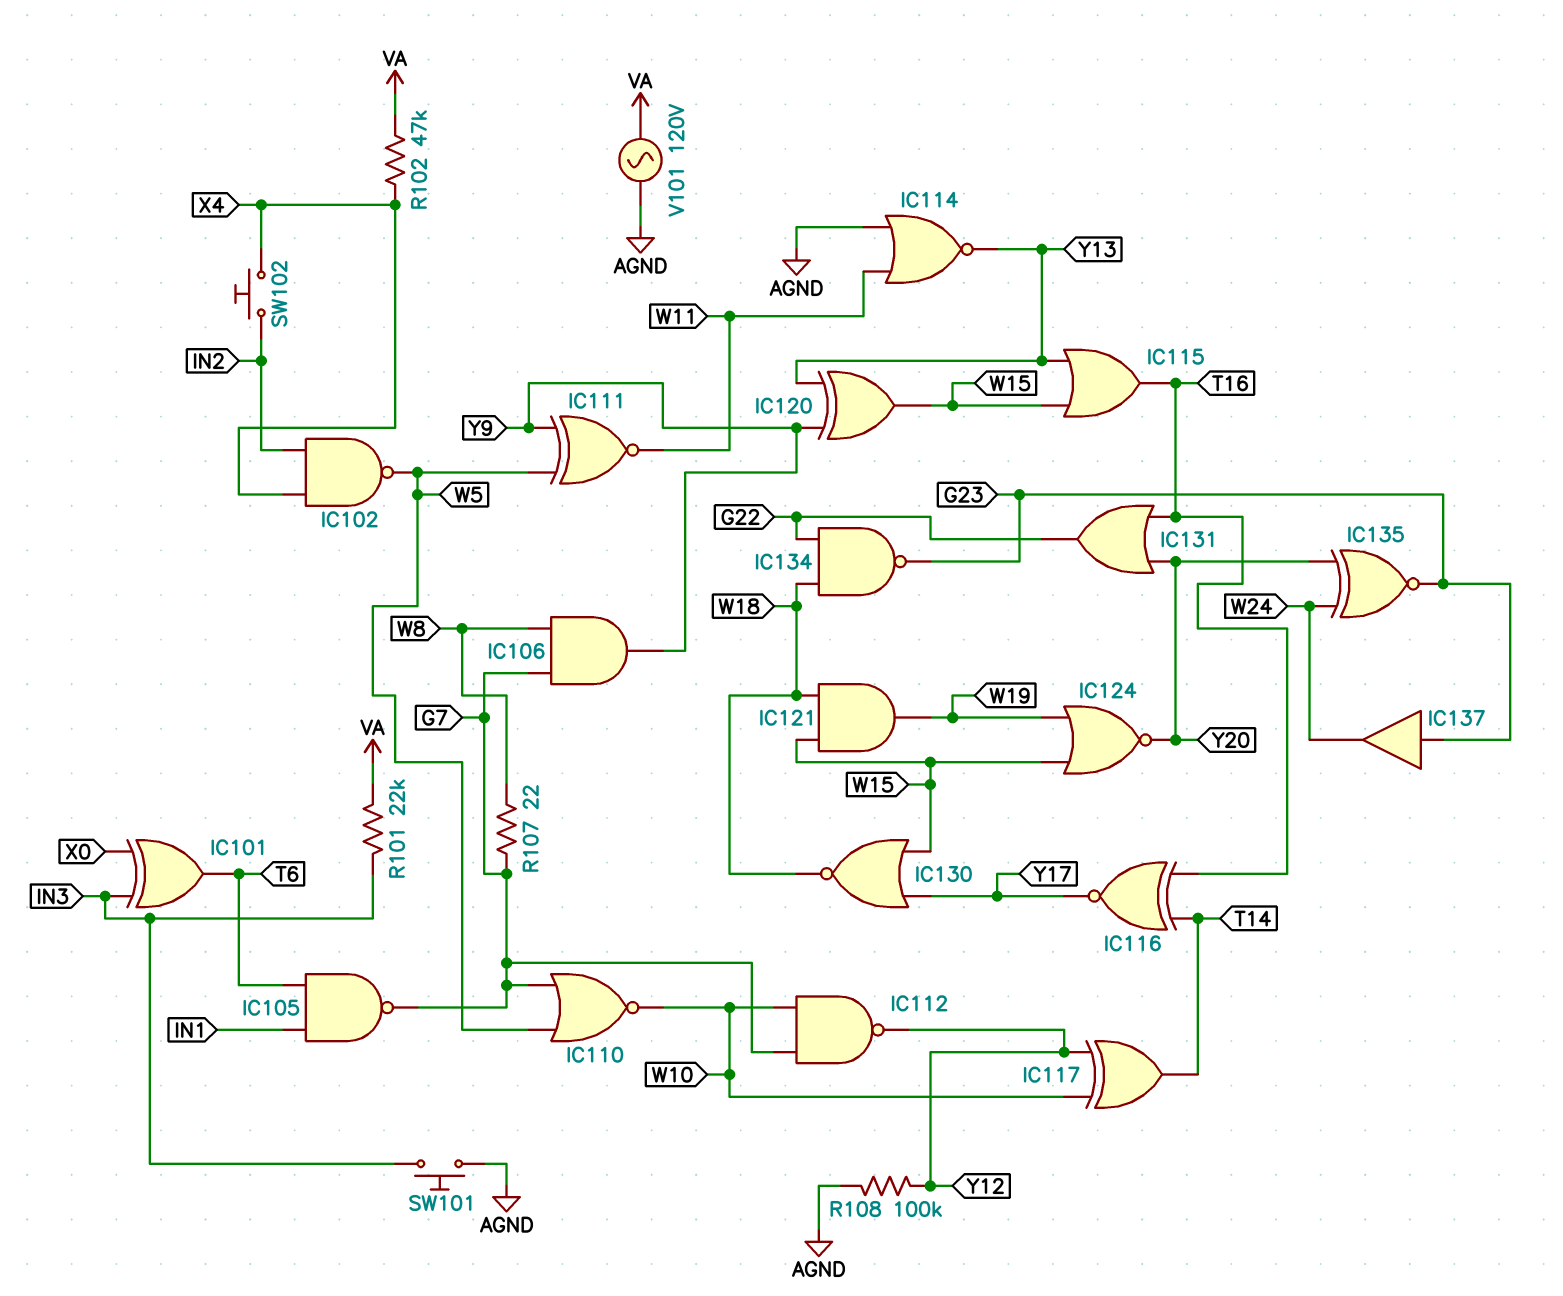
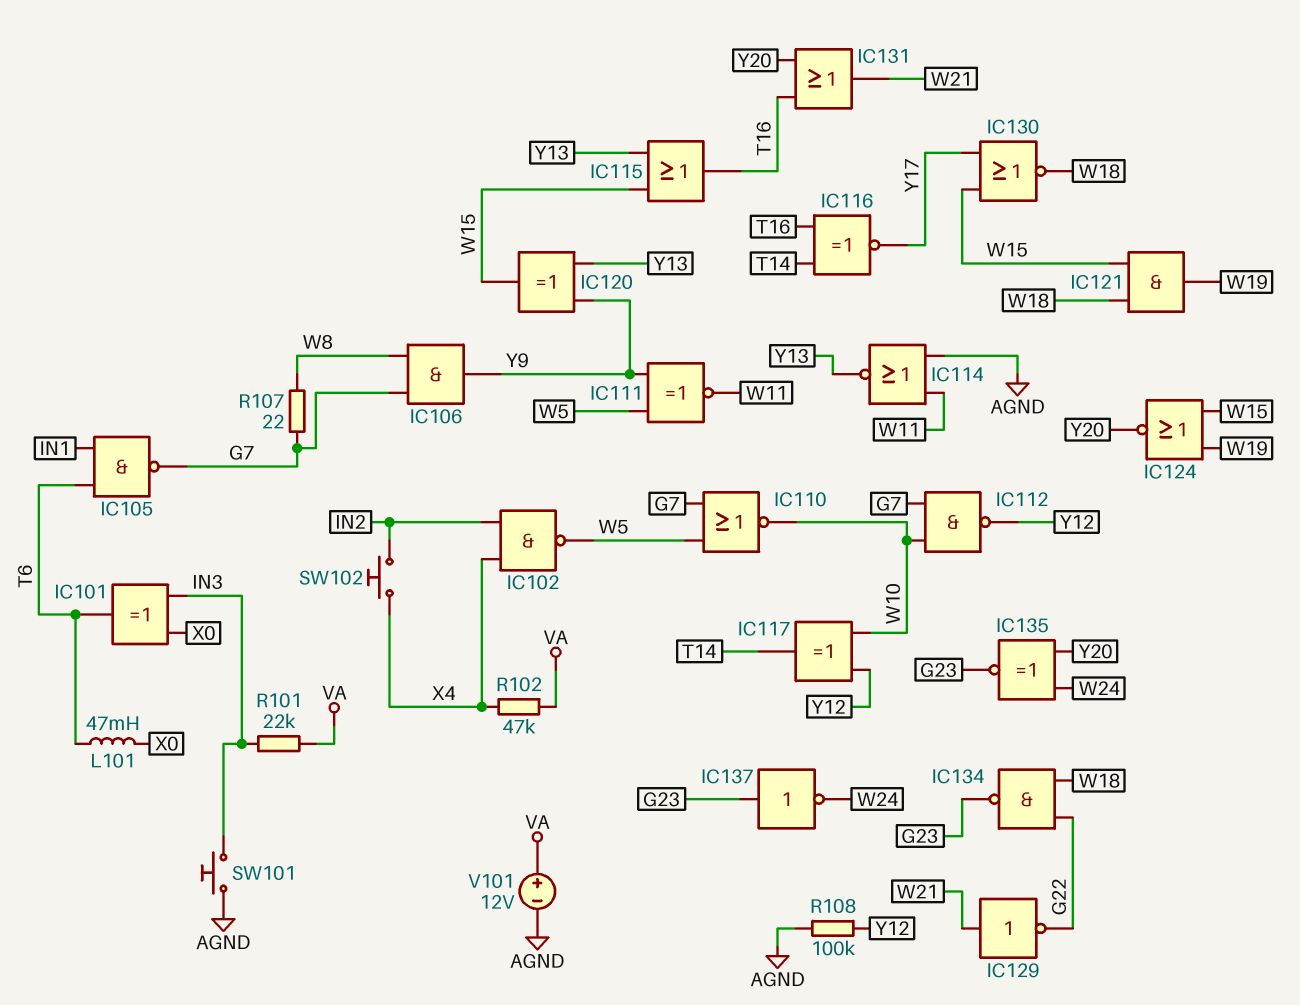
IC129: none -> NOT (in W21, out G22)
IC131: OR (in T16, in Y20, out G22) -> OR (in T16, in Y20, out W21)
IC137: buffer (in G23, out W24) -> NOT (in G23, out W24)
L101: none -> 47mH (T6, X0)
V101: AC 120V (AGND, VA) -> 12V (plus VA, minus AGND)

